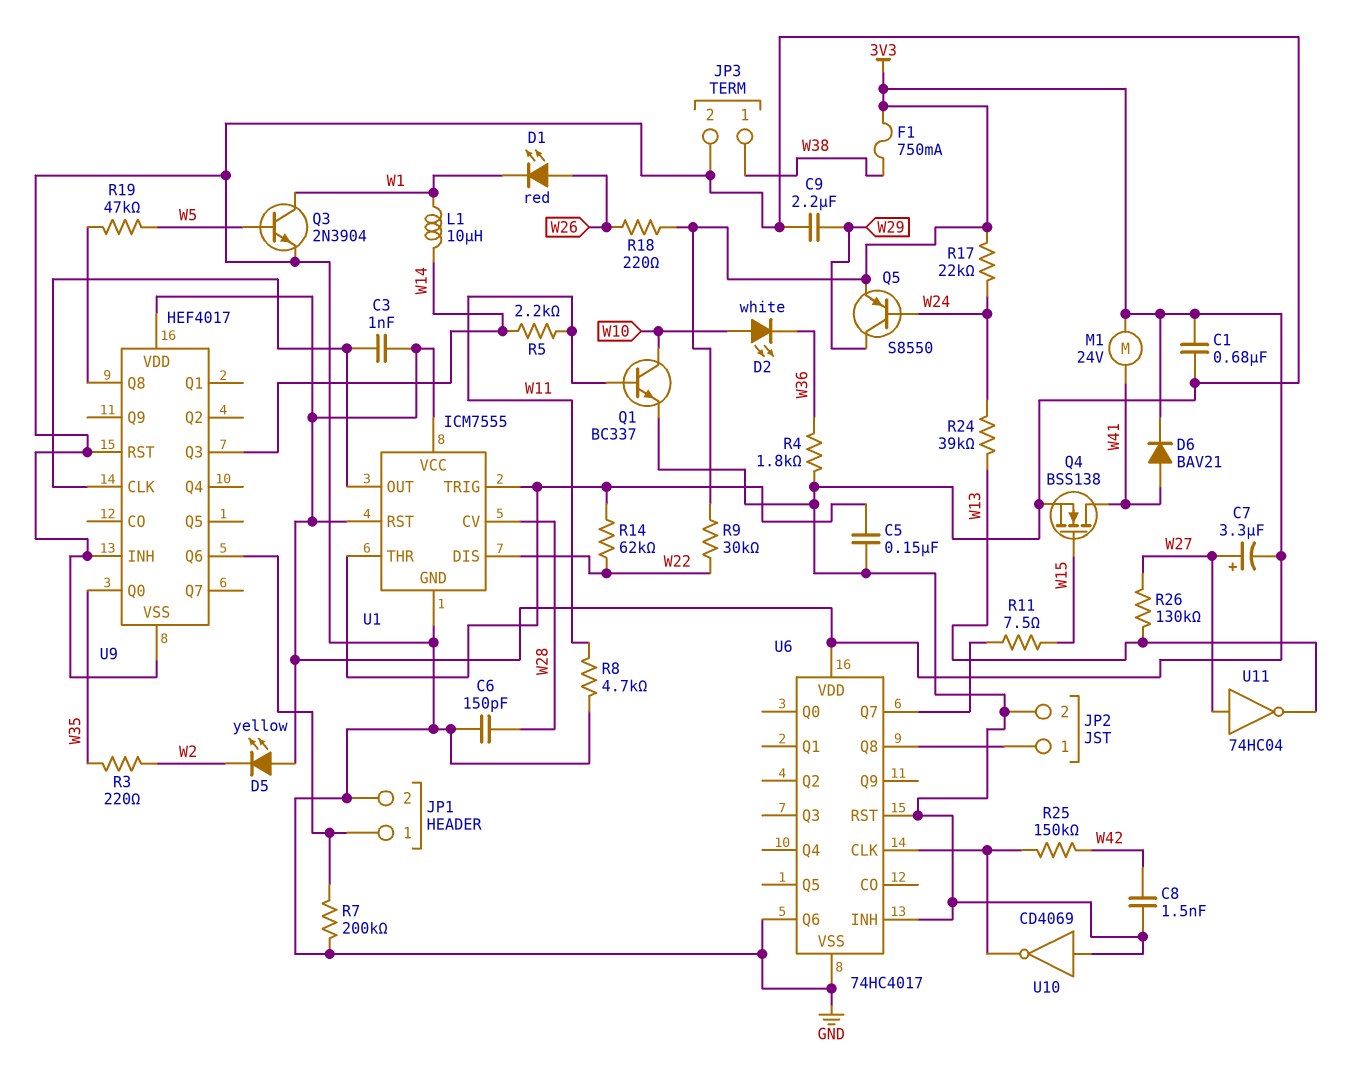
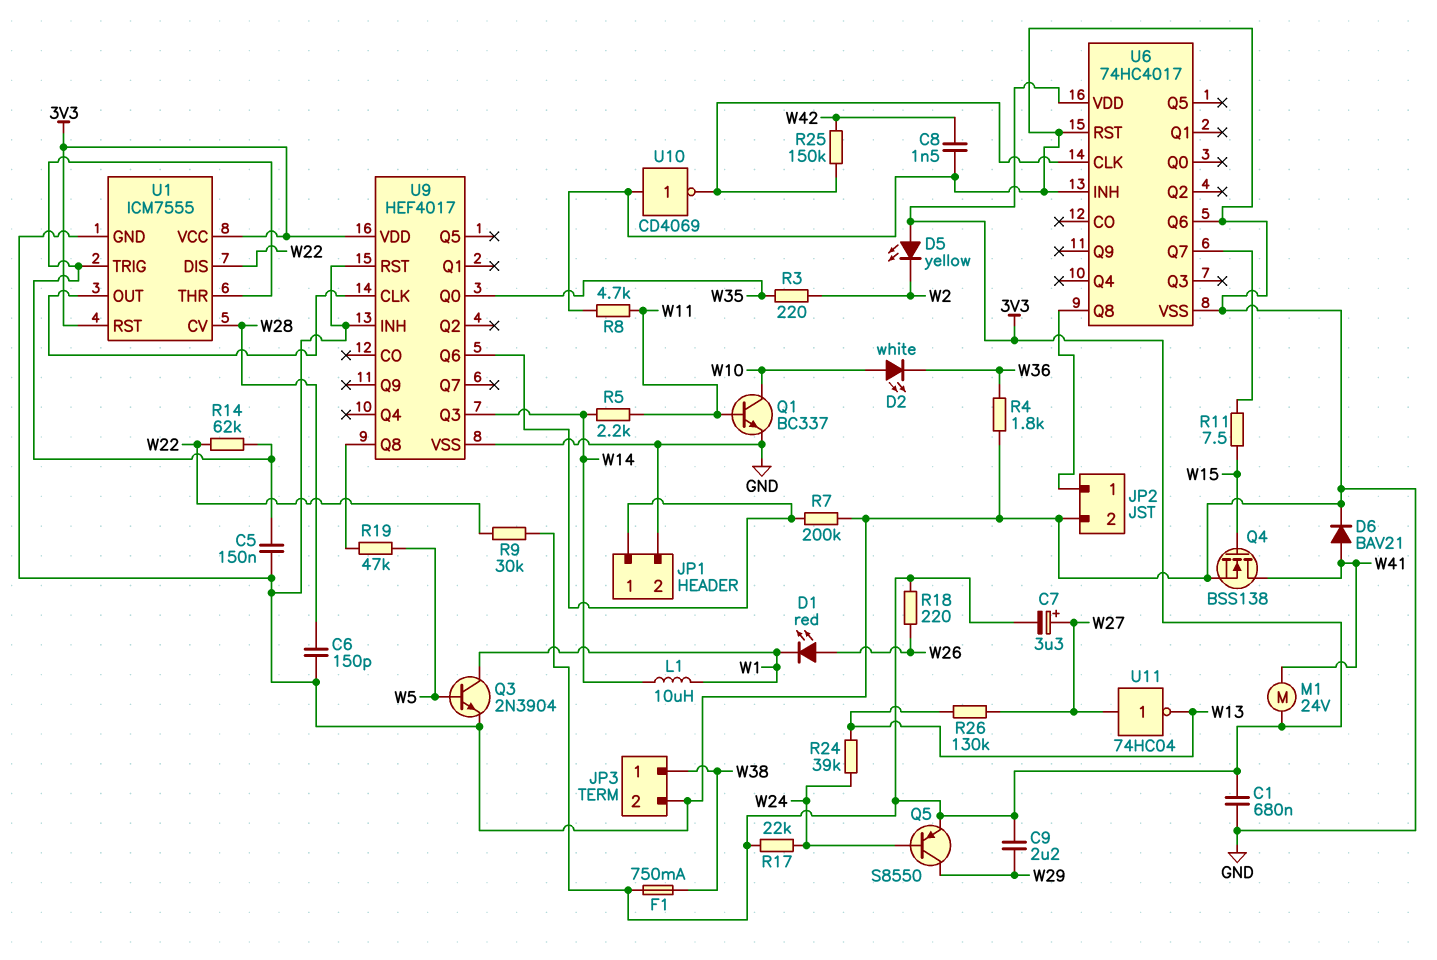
C3: 1nF (3V3, U1/OUT) -> none
C9: 2.2uF (GND, W29) -> 2.2uF (3V3, W29)
D6: diode BAV21 (A W41, K 3V3) -> diode BAV21 (A W41, K GND)

